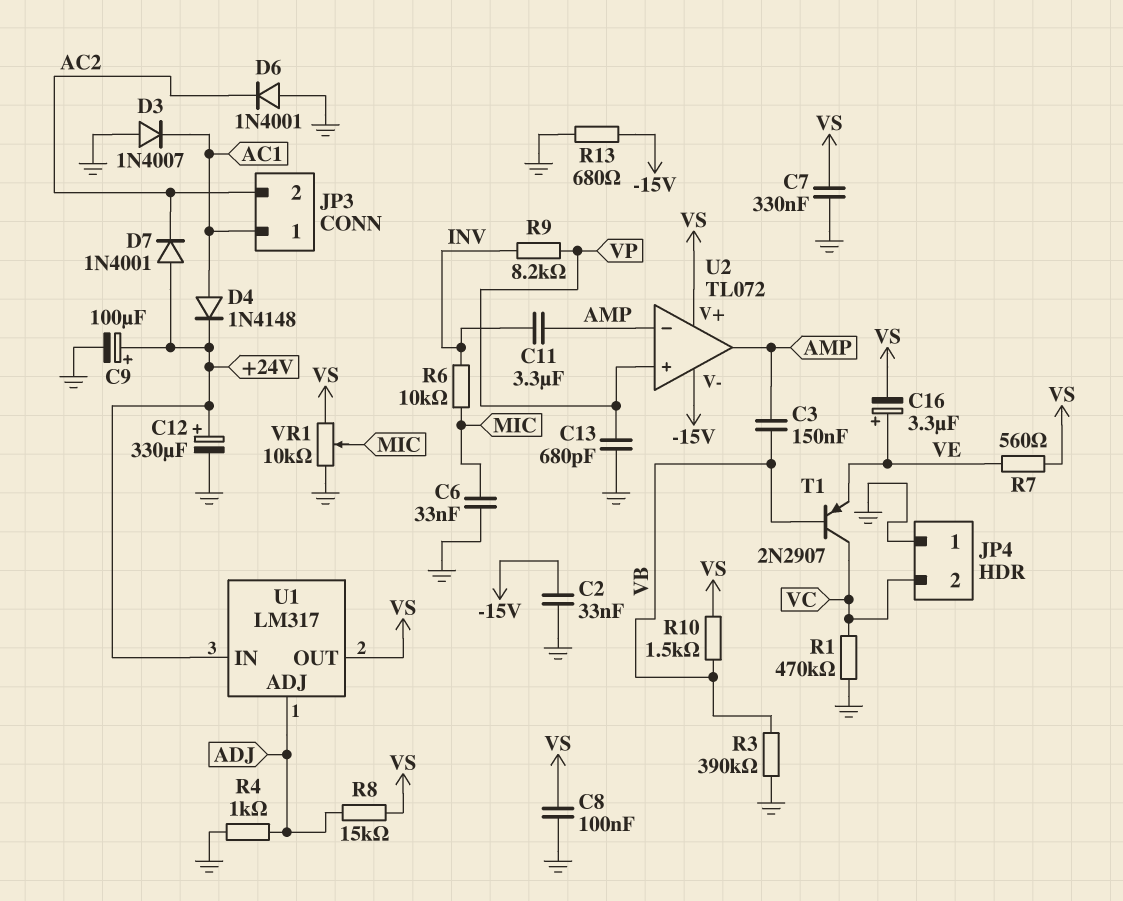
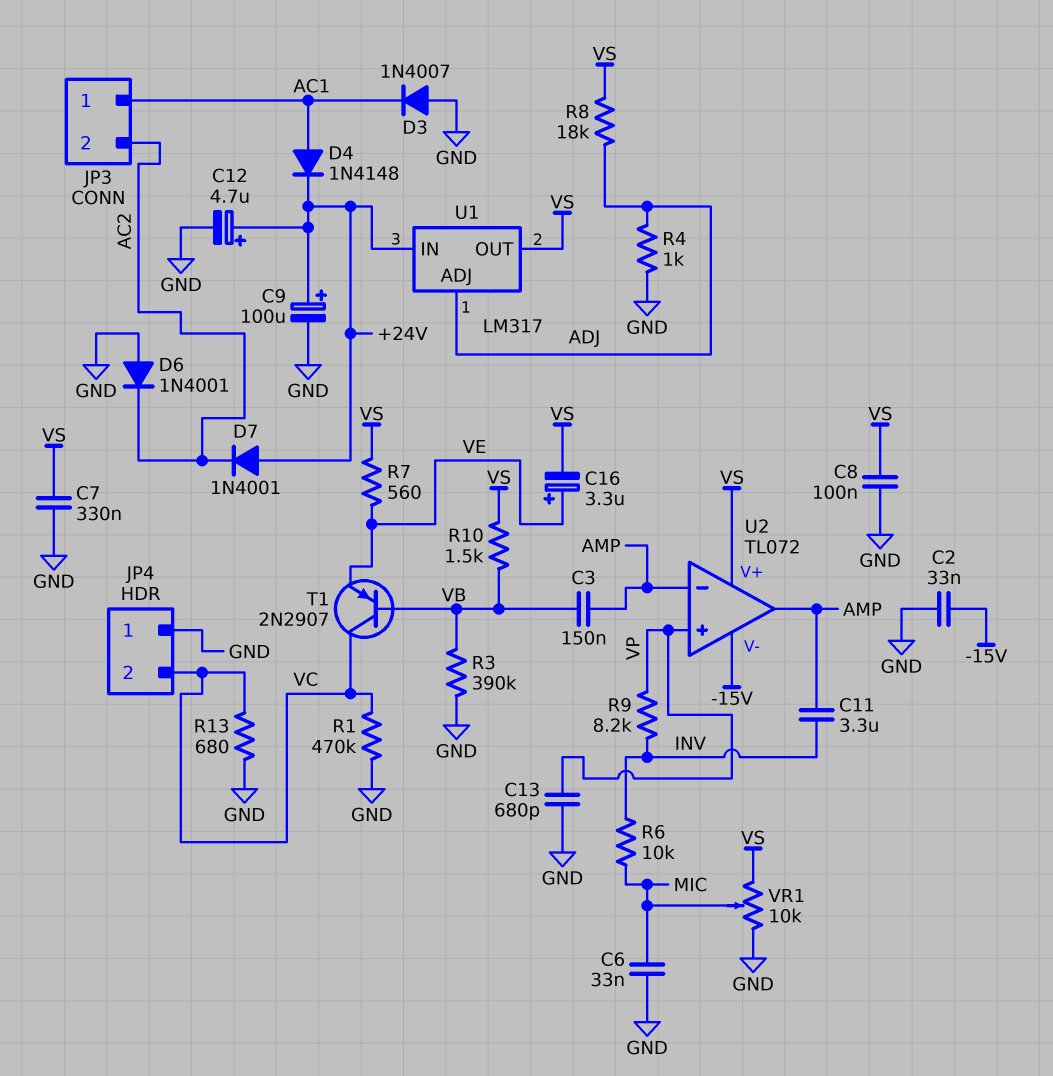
C12: 330uF (plus +24V, minus GND) -> 4.7uF (plus +24V, minus GND)
R8: 15k (ADJ, VS) -> 18k (ADJ, VS)
R13: 680 (-15V, GND) -> 680 (GND, VC)

